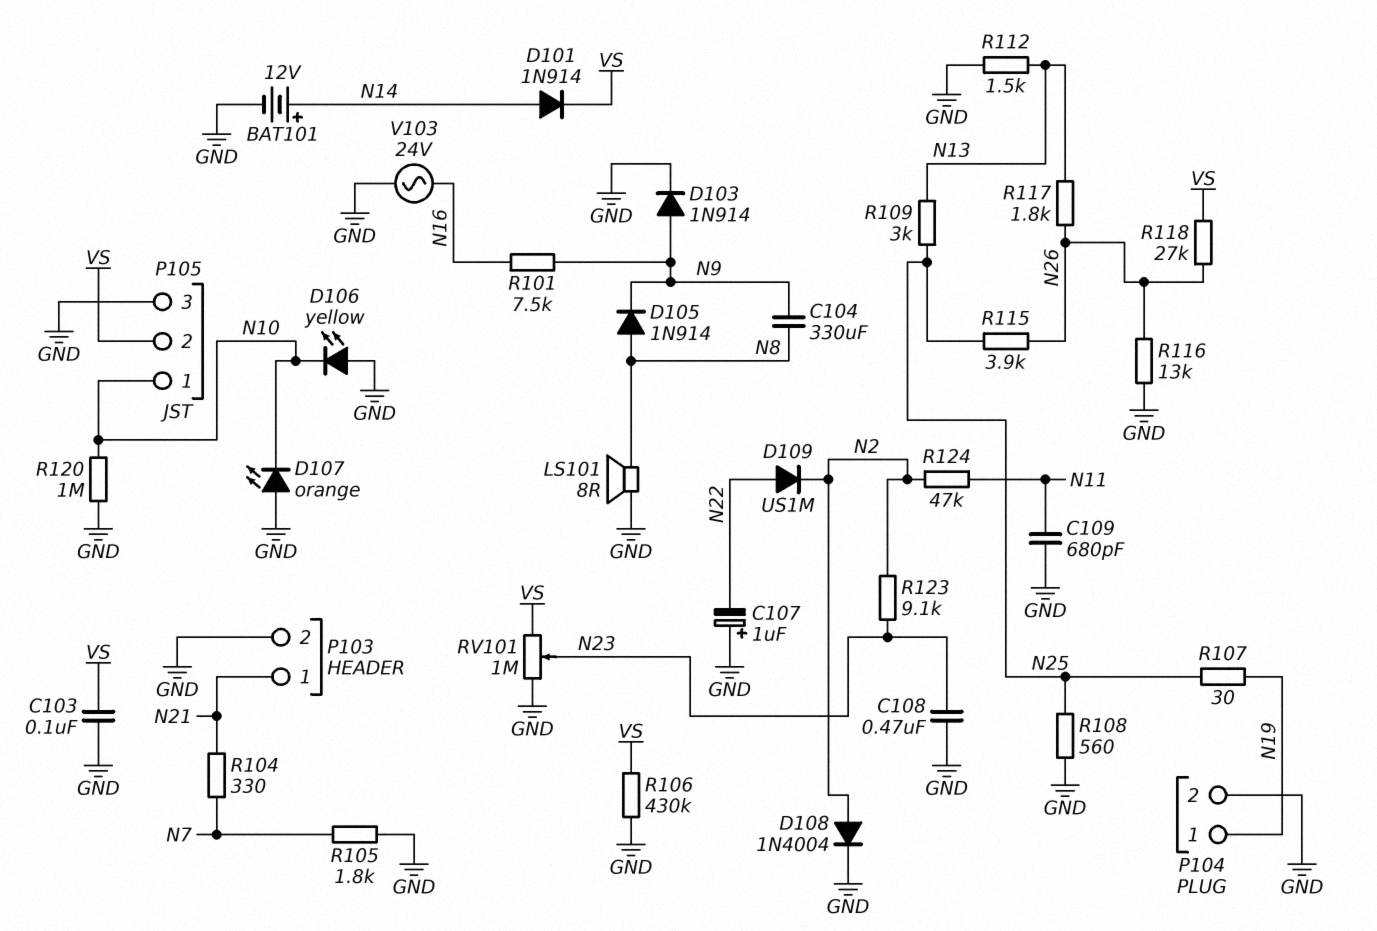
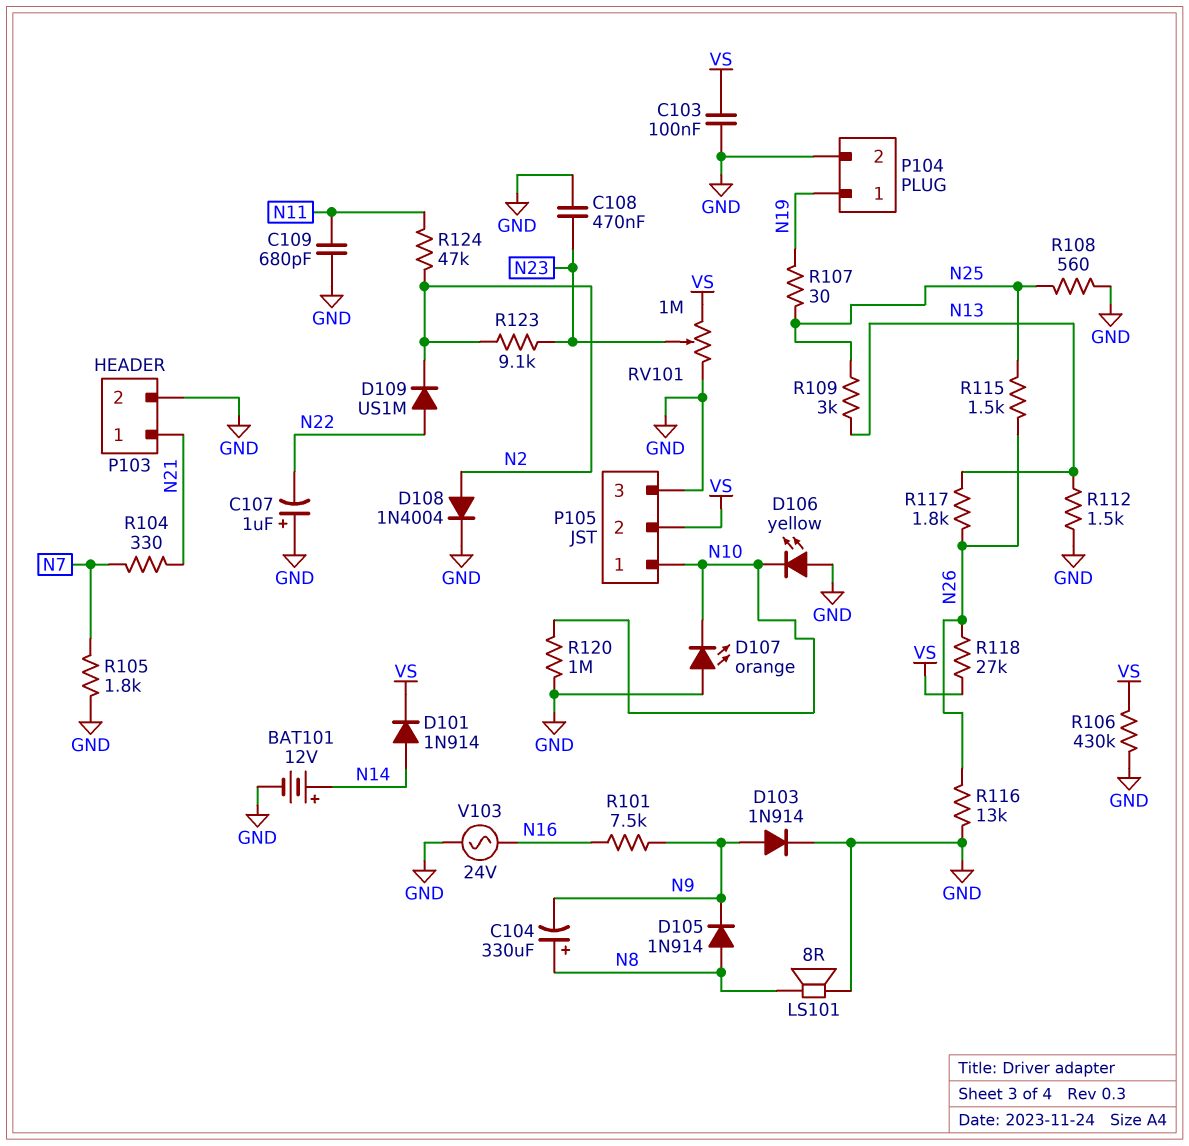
C104: 330uF (N8, N9) -> 330uF (plus N8, minus N9)
R115: 3.9k (N25, N26) -> 1.5k (N25, N26)

